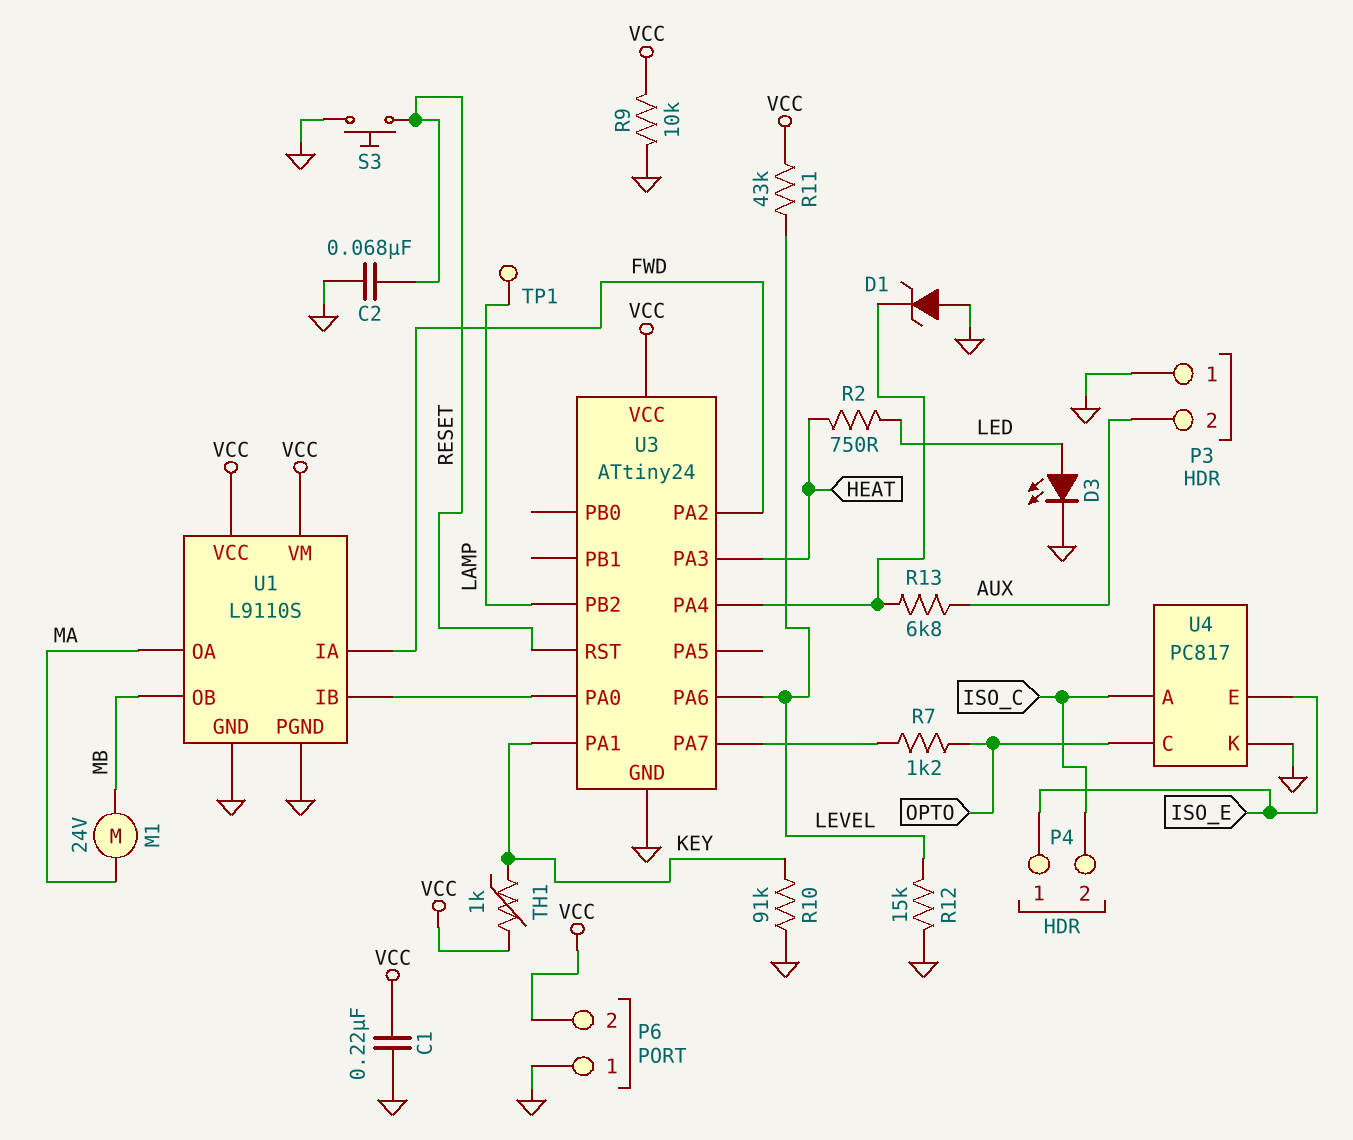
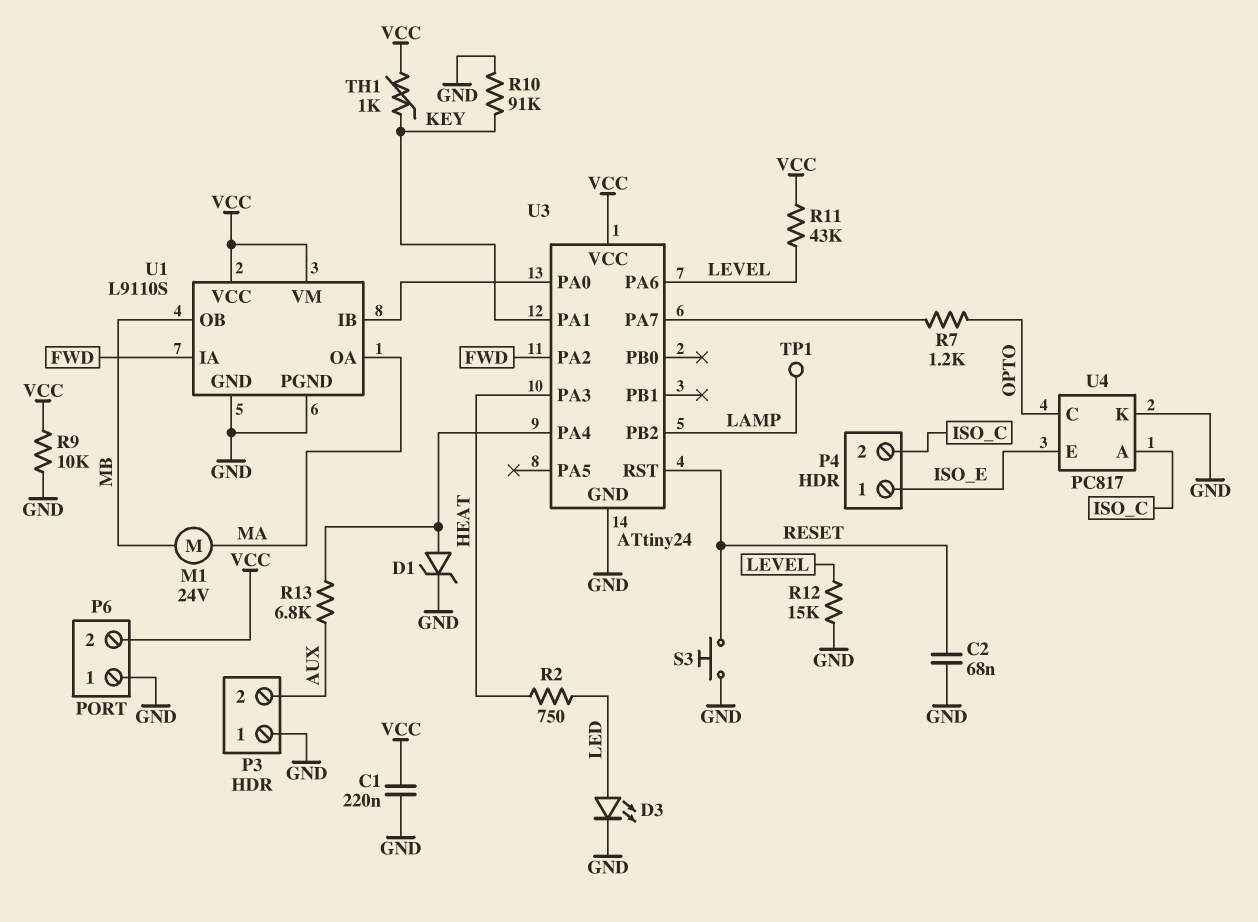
D1: zener (A GND, K U3/PA4) -> zener (A U3/PA4, K GND)

